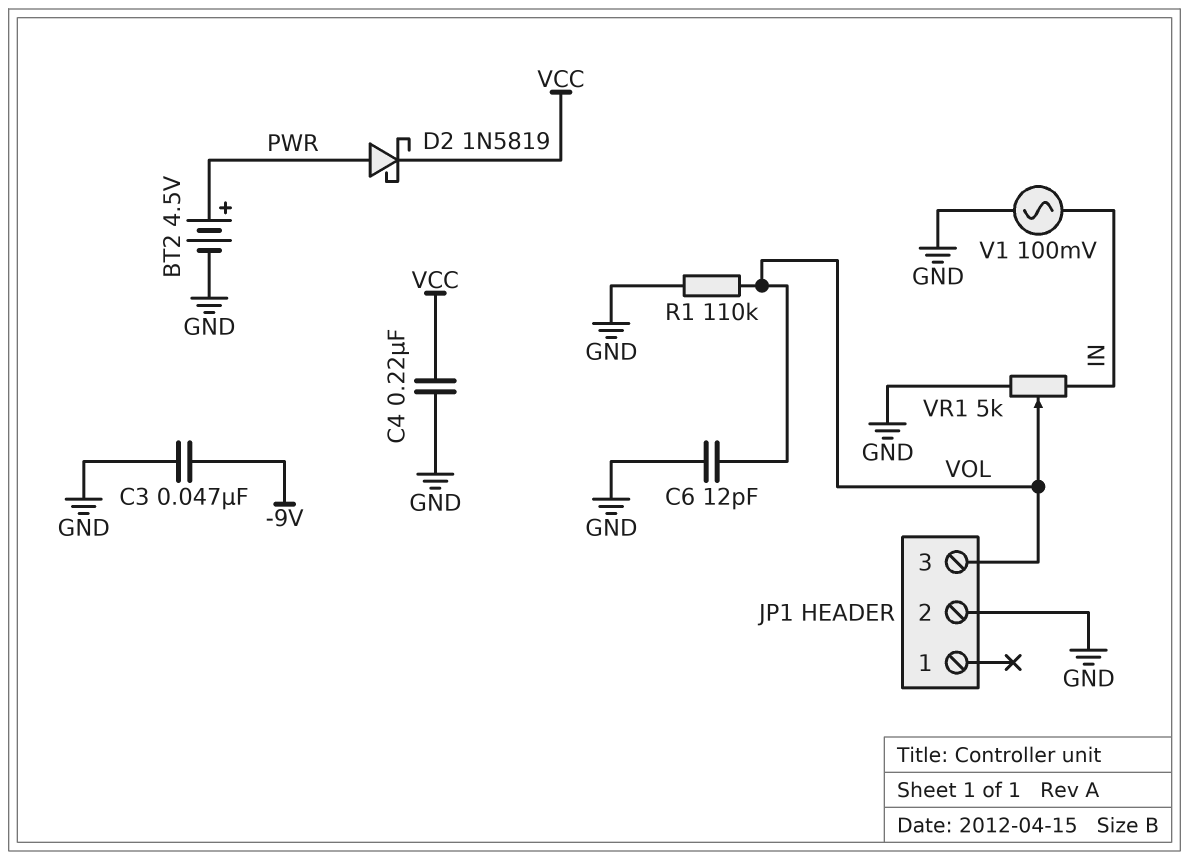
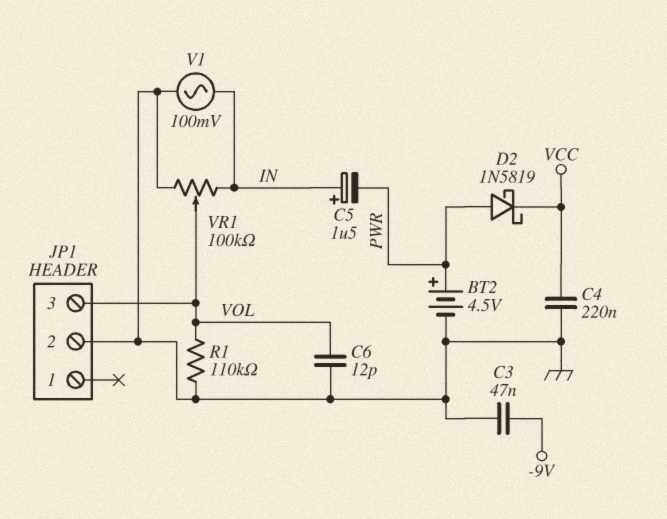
C5: none -> 1.5uF (plus IN, minus PWR)
VR1: 5k (GND, IN, wiper VOL) -> 100k (GND, IN, wiper VOL)

